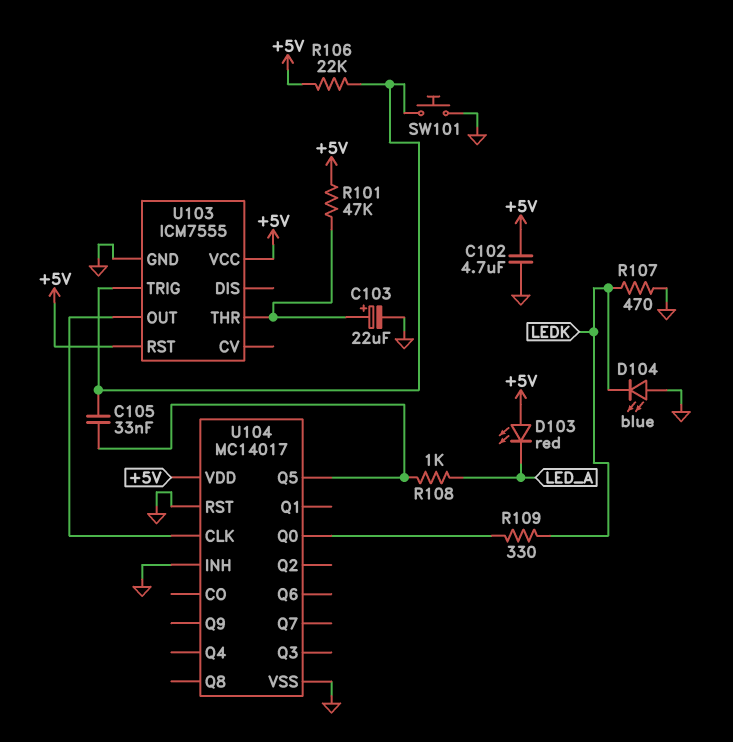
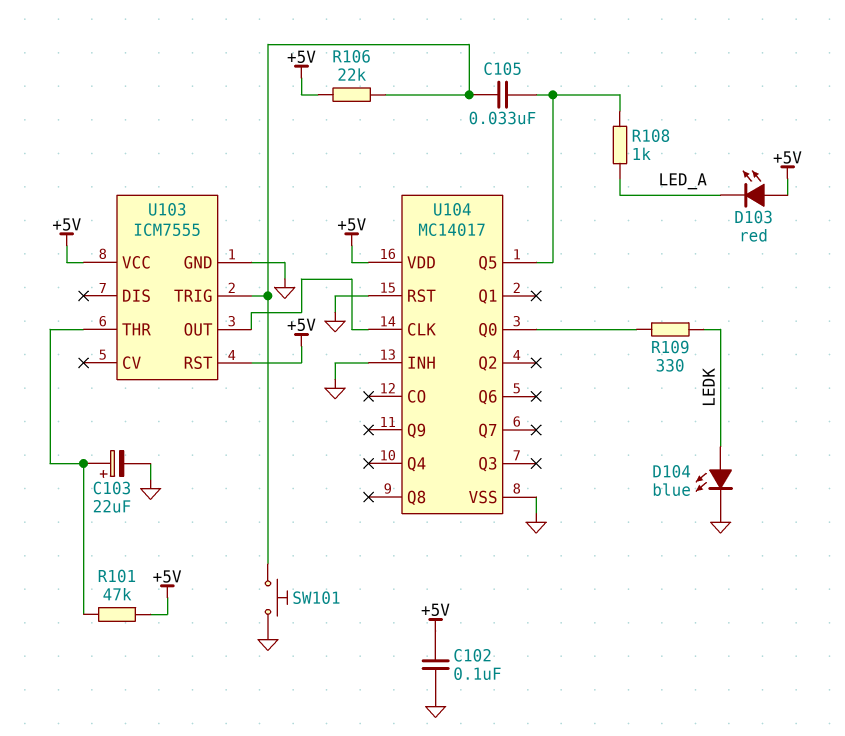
C102: 4.7uF (+5V, GND) -> 100nF (+5V, GND)
D104: LED blue (A GND, K LEDK) -> LED blue (A LEDK, K GND)
R107: 470 (GND, LEDK) -> none

